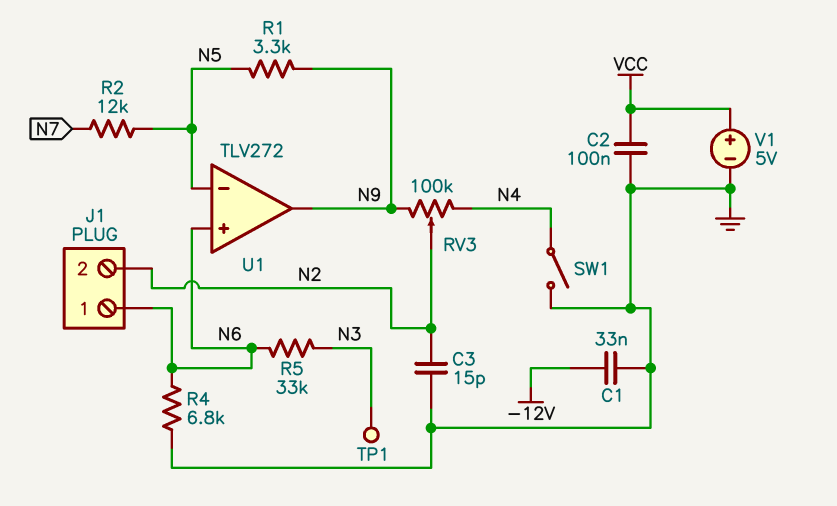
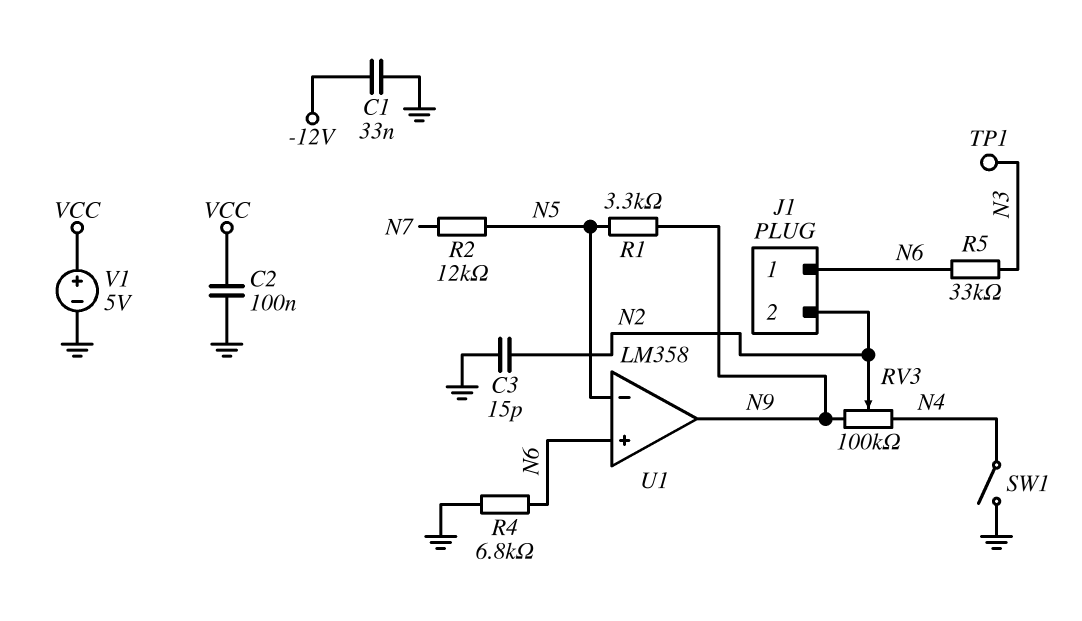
U1: TLV272 -> LM358

